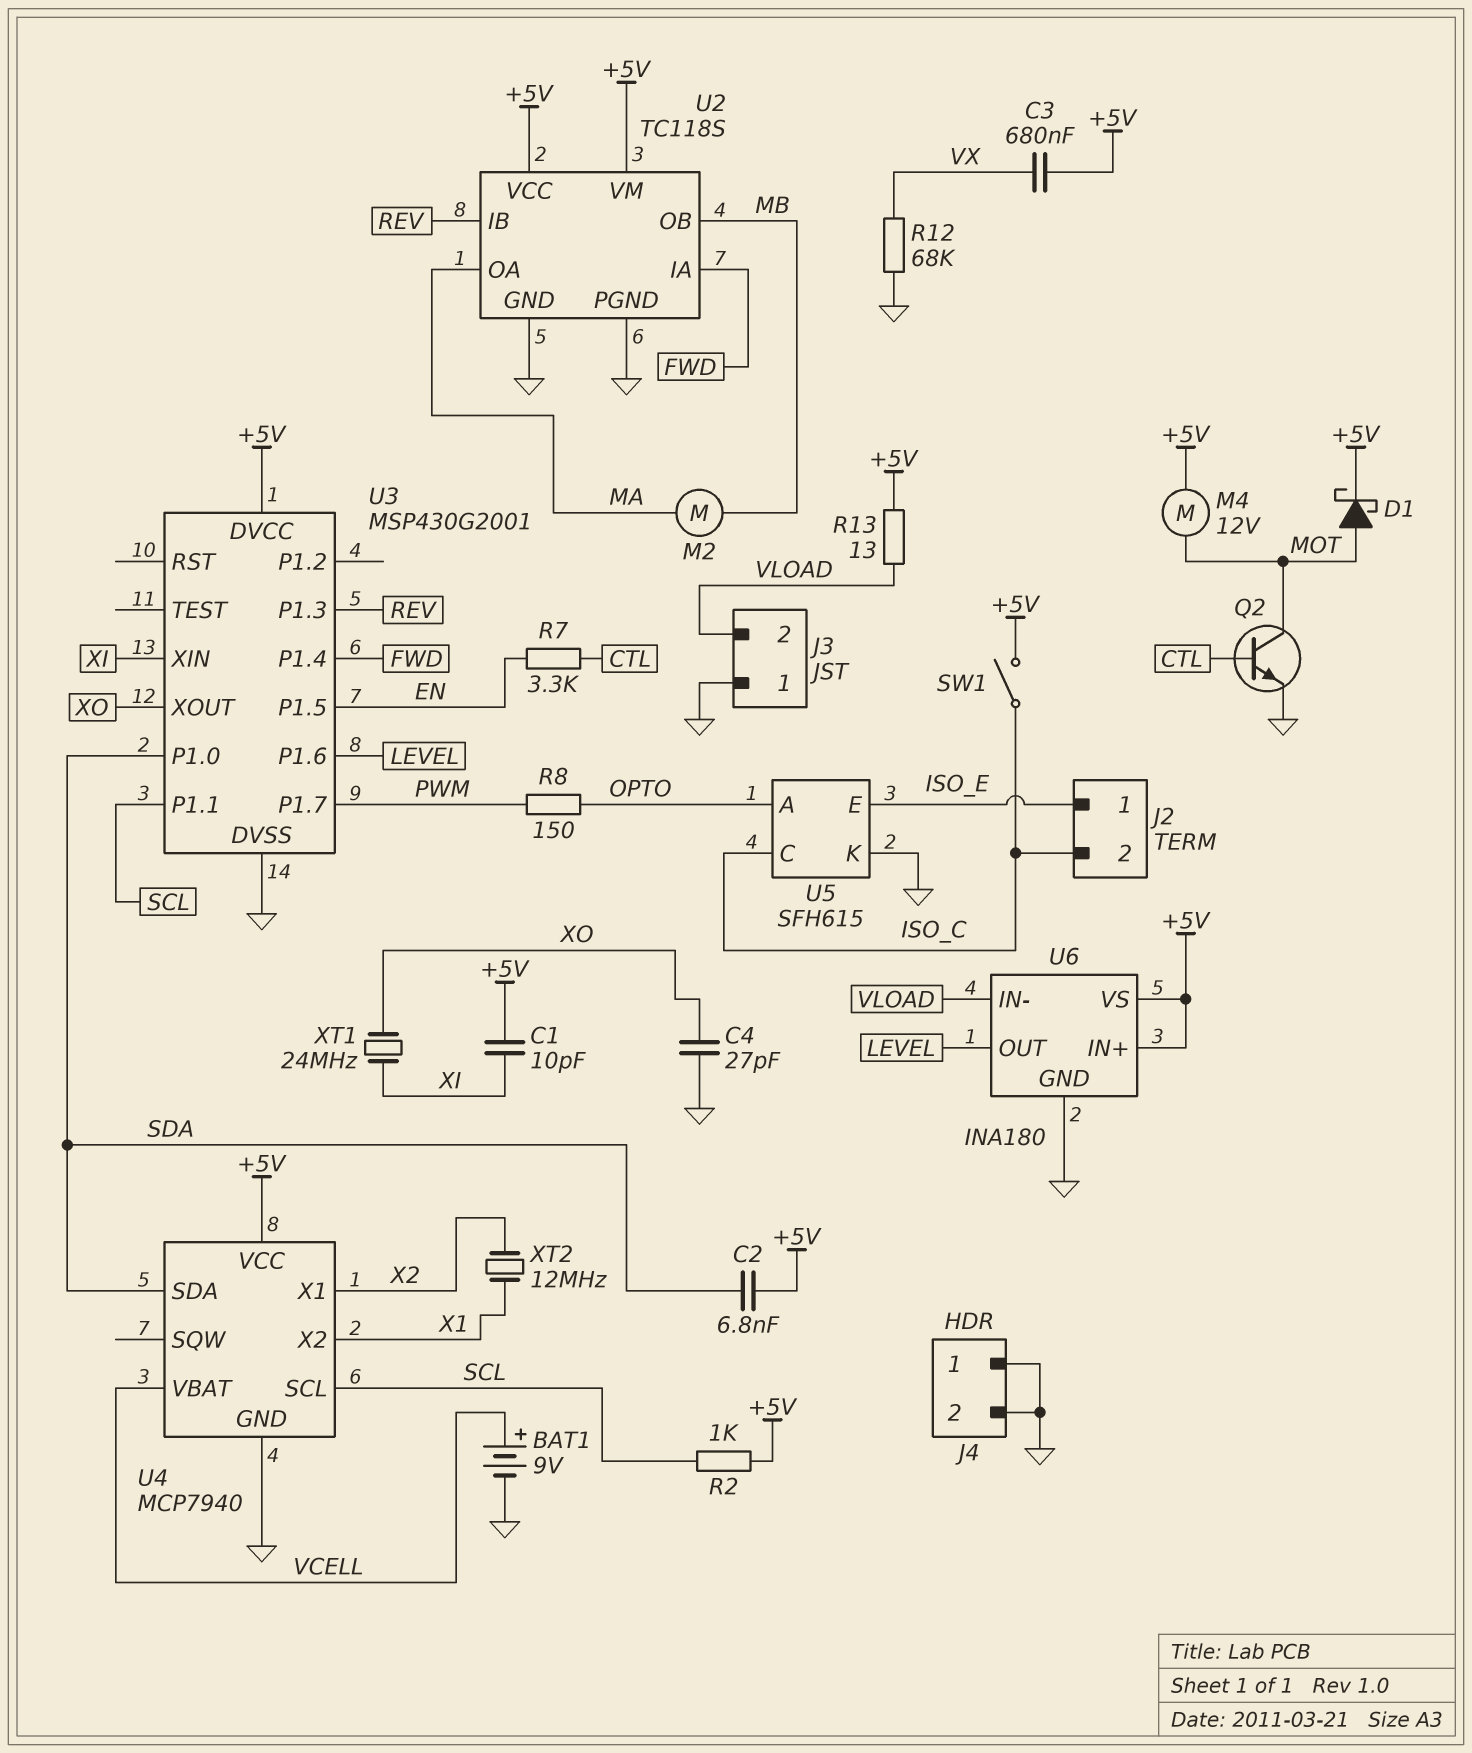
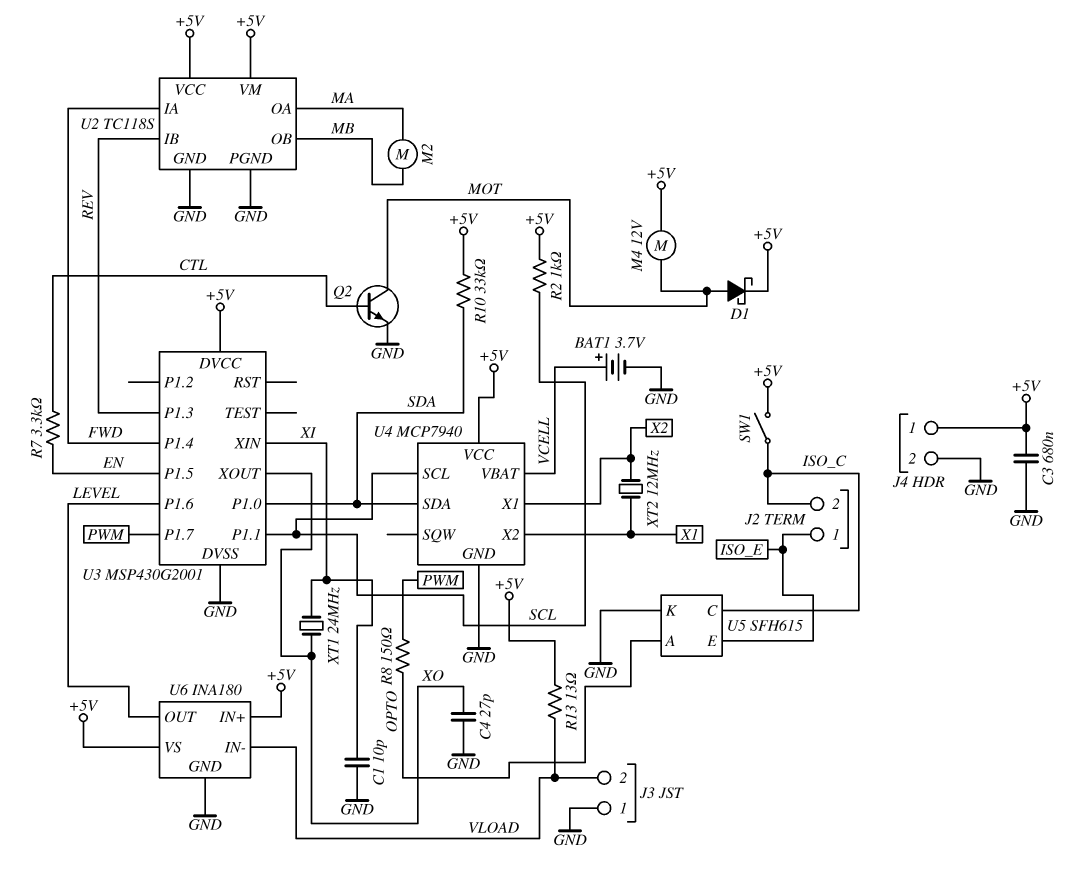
BAT1: 9V (plus VCELL, minus GND) -> 3.7V (plus VCELL, minus GND)
C1: 10pF (+5V, XI) -> 10pF (GND, XI)
C2: 6.8nF (+5V, SDA) -> none
C3: 680nF (+5V, VX) -> 680nF (+5V, GND)
J4 pin 1: GND -> +5V
R10: none -> 33k (+5V, SDA)
R12: 68k (GND, VX) -> none

